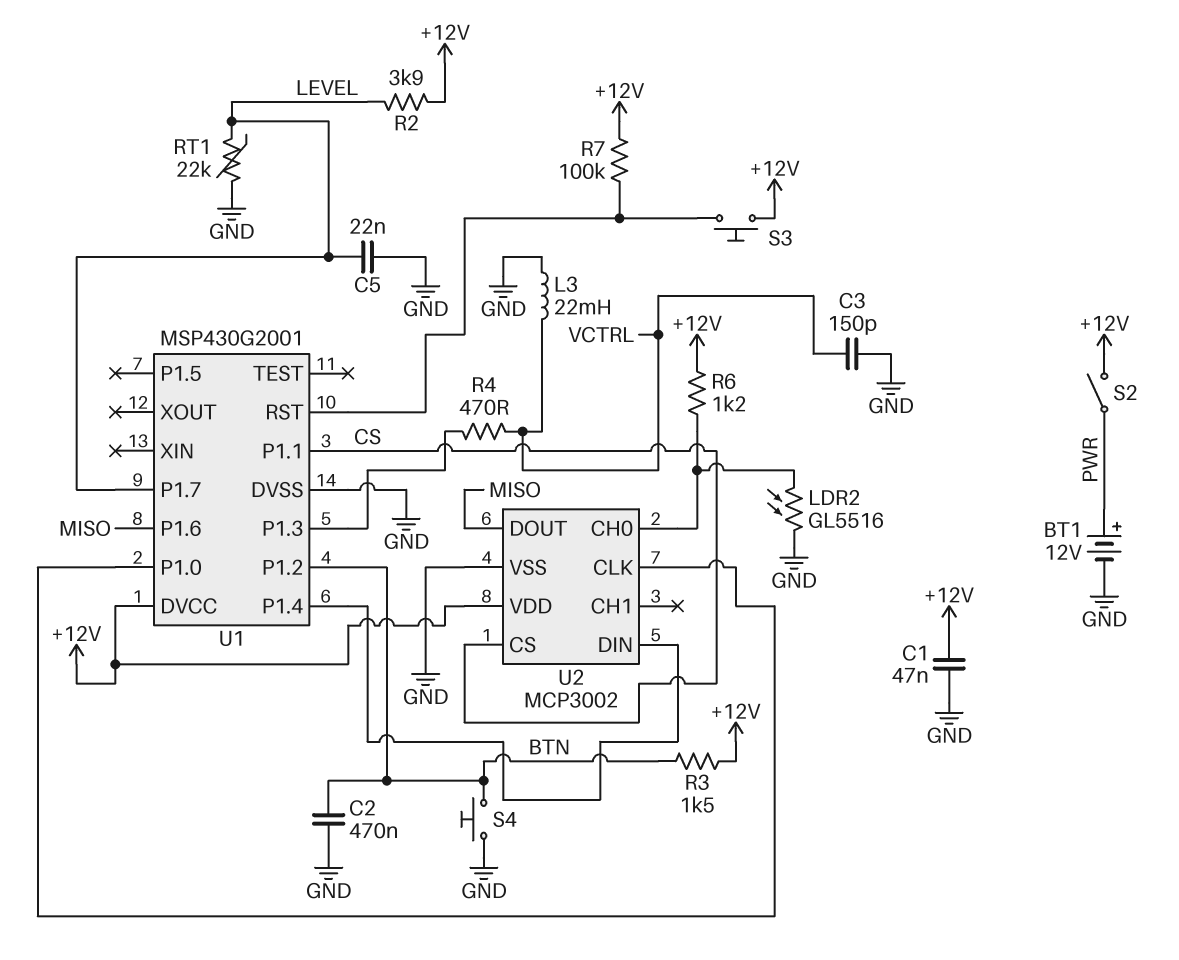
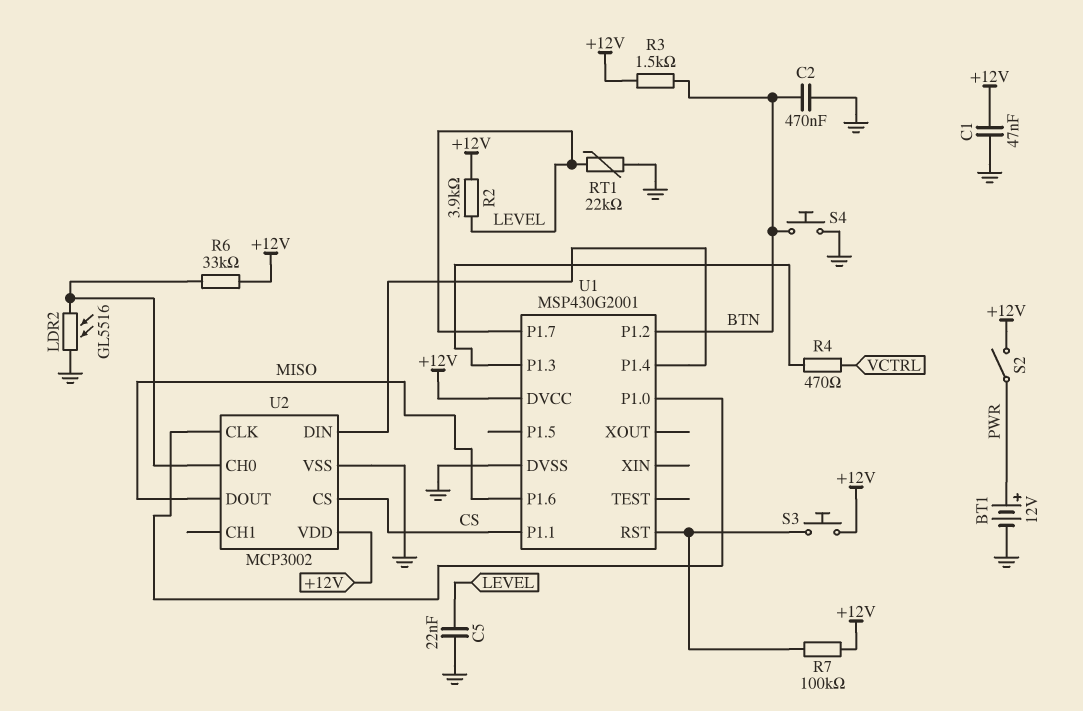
C3: 150pF (GND, VCTRL) -> none
L3: 22mH (GND, VCTRL) -> none
R6: 1.2k (+12V, U2/CH0) -> 33k (+12V, U2/CH0)

